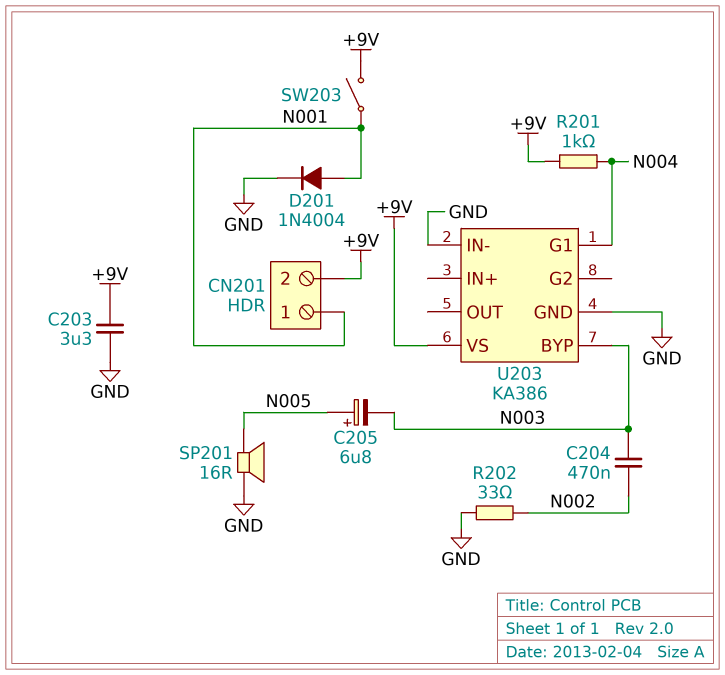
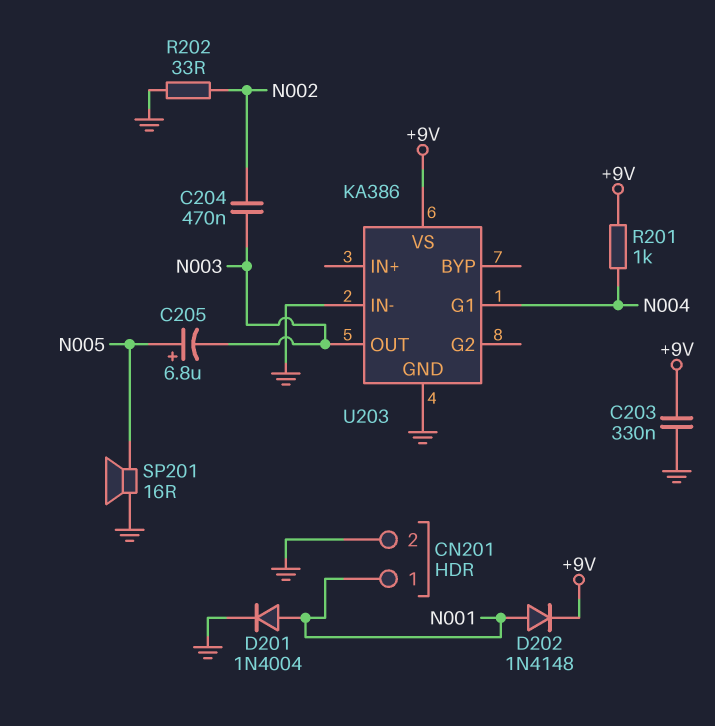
C203: 3.3uF (+9V, GND) -> 330nF (+9V, GND)
CN201 pin 2: +9V -> GND
D202: none -> diode 1N4148 (A N001, K +9V)
SW203: switch (+9V, N001) -> none
U203 pin BYP: N003 -> none
U203 pin OUT: none -> N003

